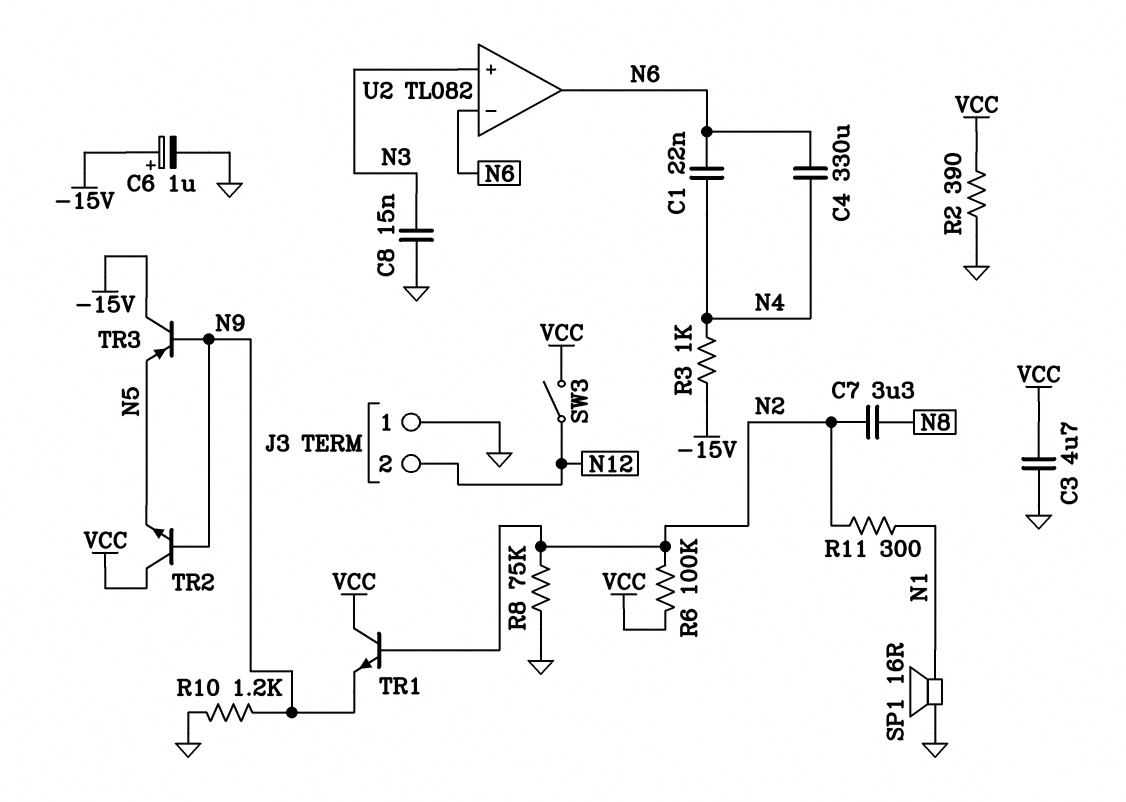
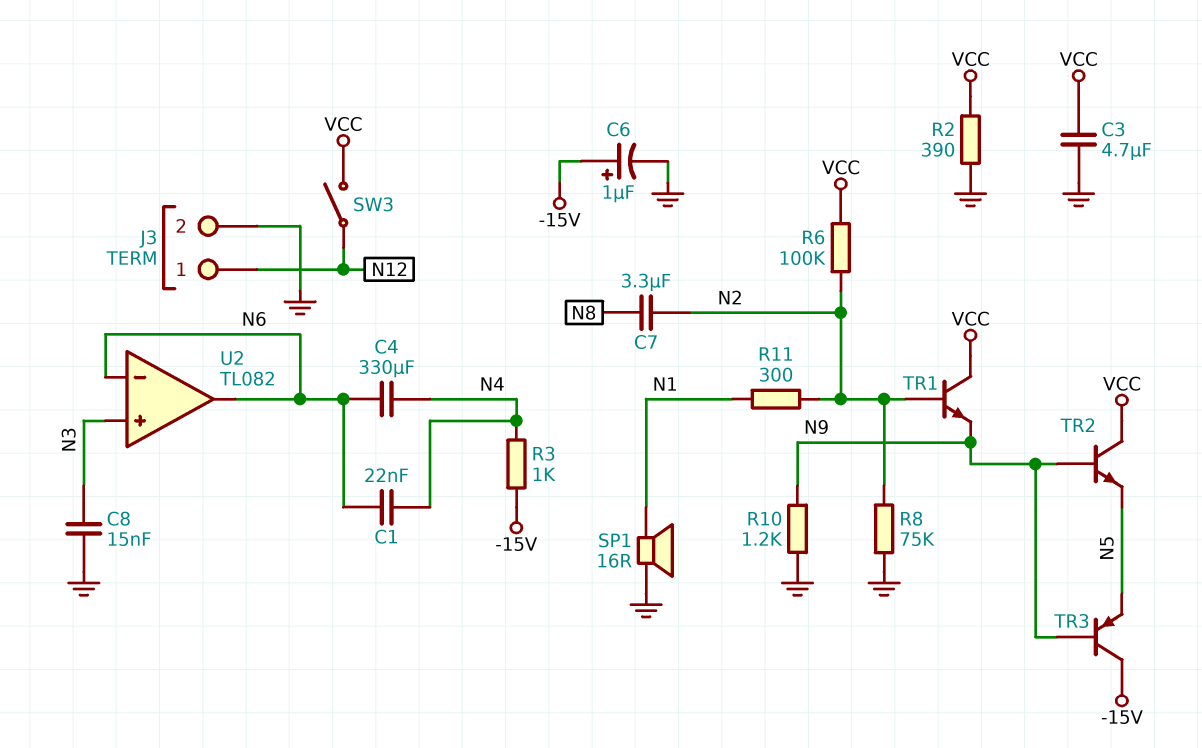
J3 pin 1: GND -> N12
J3 pin 2: N12 -> GND

